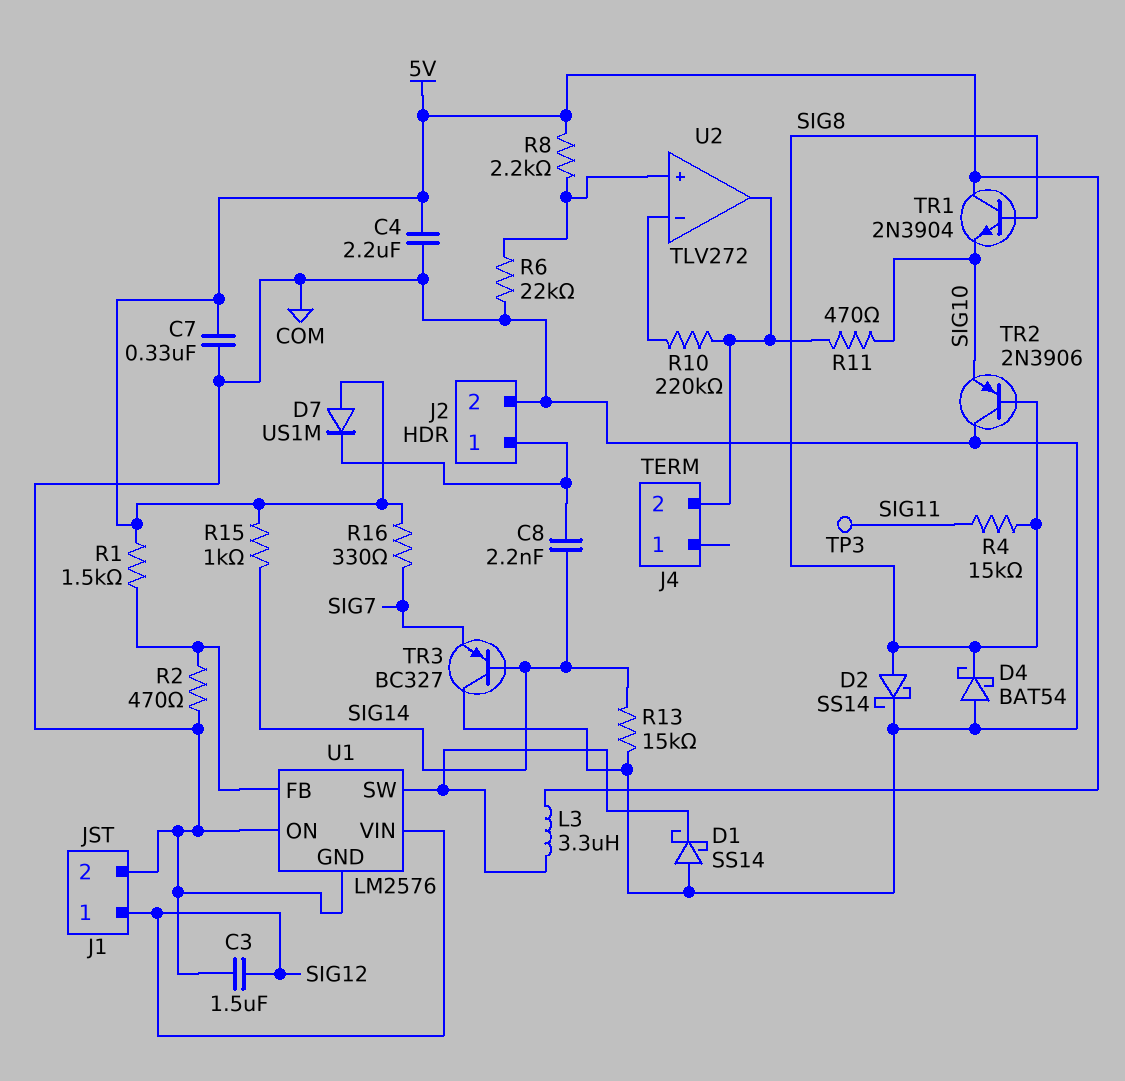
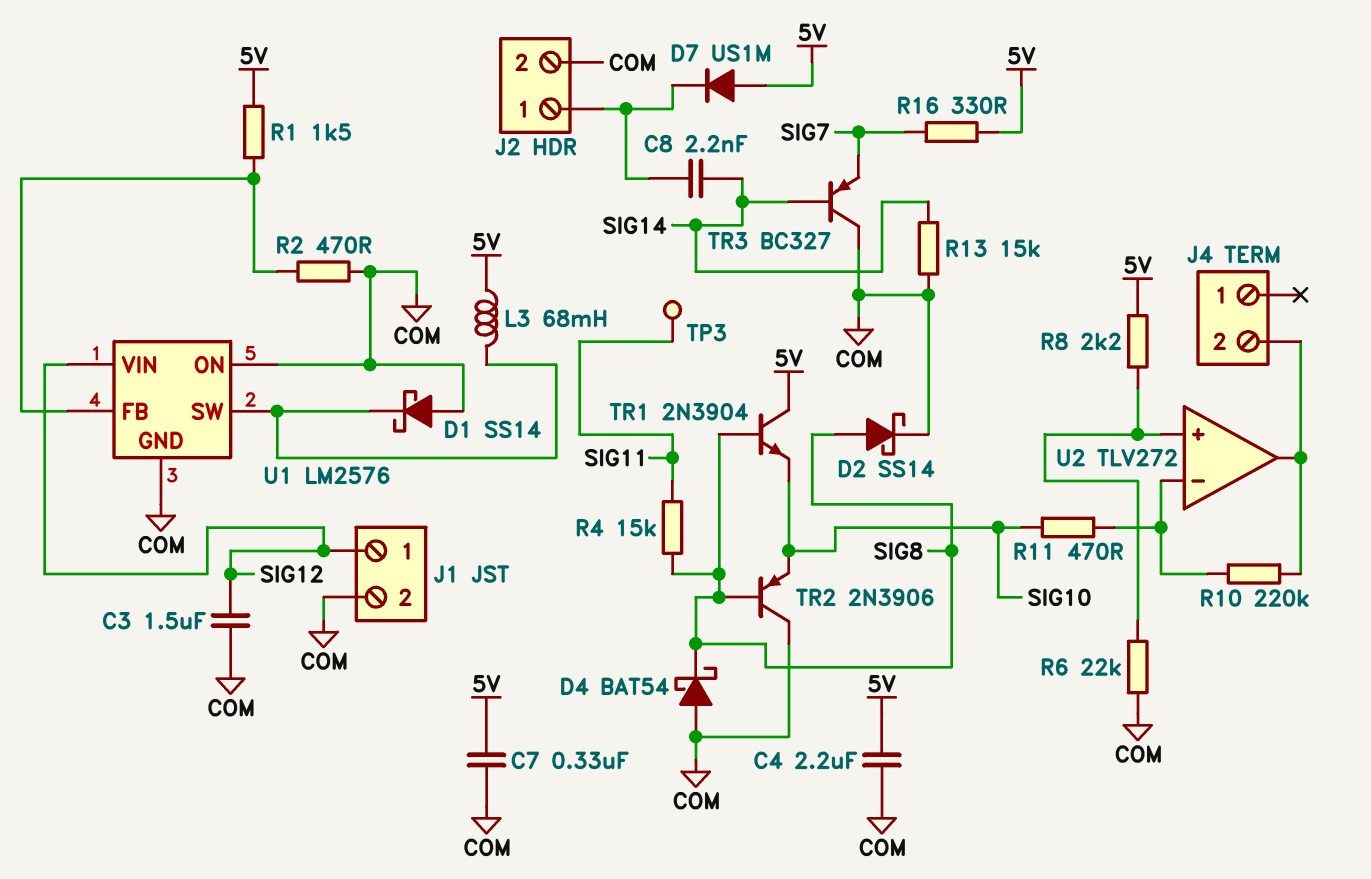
L3: 3.3uH (5V, U1/SW) -> 68mH (5V, U1/SW)
R11: 470 (J4/2, SIG10) -> 470 (SIG10, U2/in-)
R15: 1k (5V, SIG14) -> none

